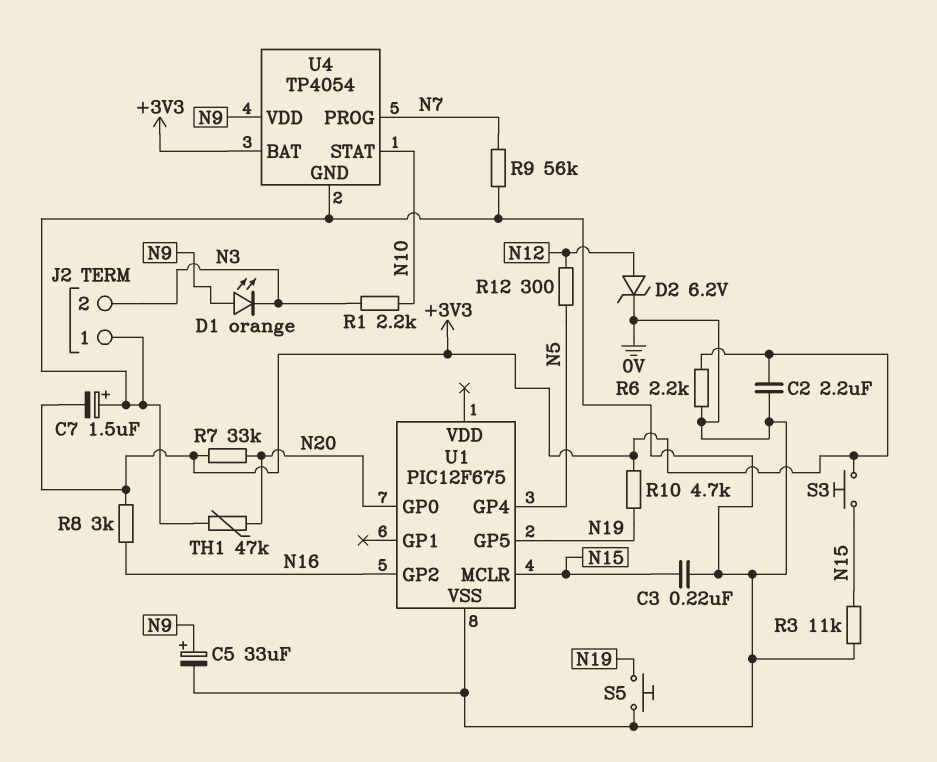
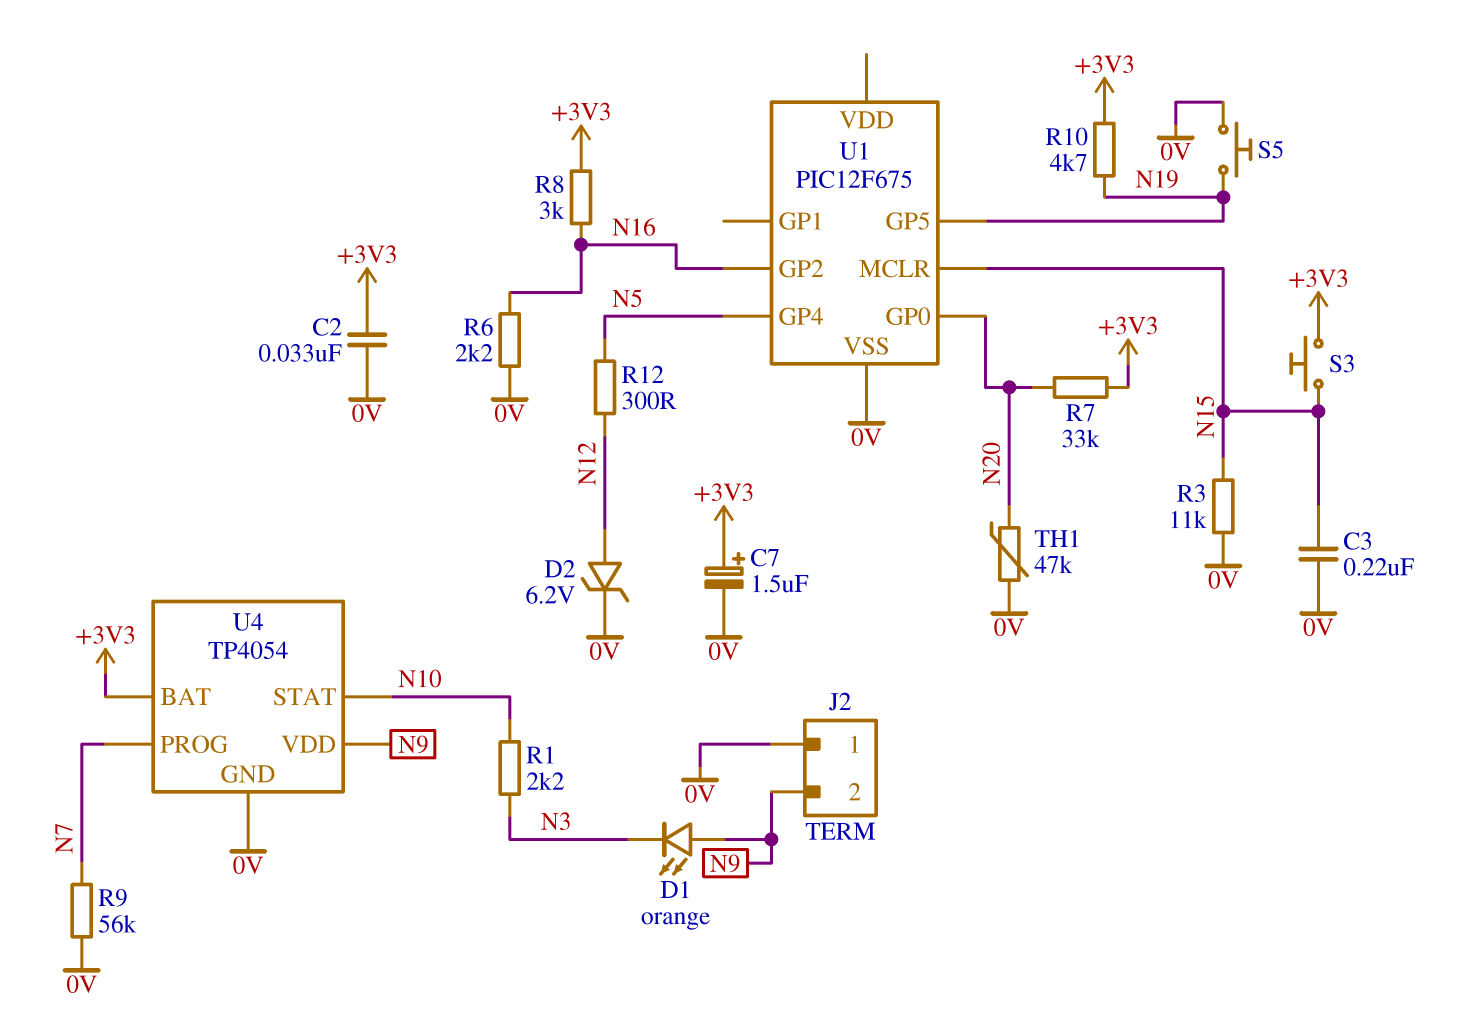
C2: 2.2uF (+3V3, 0V) -> 33nF (+3V3, 0V)
C5: 33uF (plus N9, minus 0V) -> none
C7: 1.5uF (plus 0V, minus +3V3) -> 1.5uF (plus +3V3, minus 0V)
J2 pin 2: N3 -> N9
R6: 2.2k (+3V3, 0V) -> 2.2k (0V, N16)

